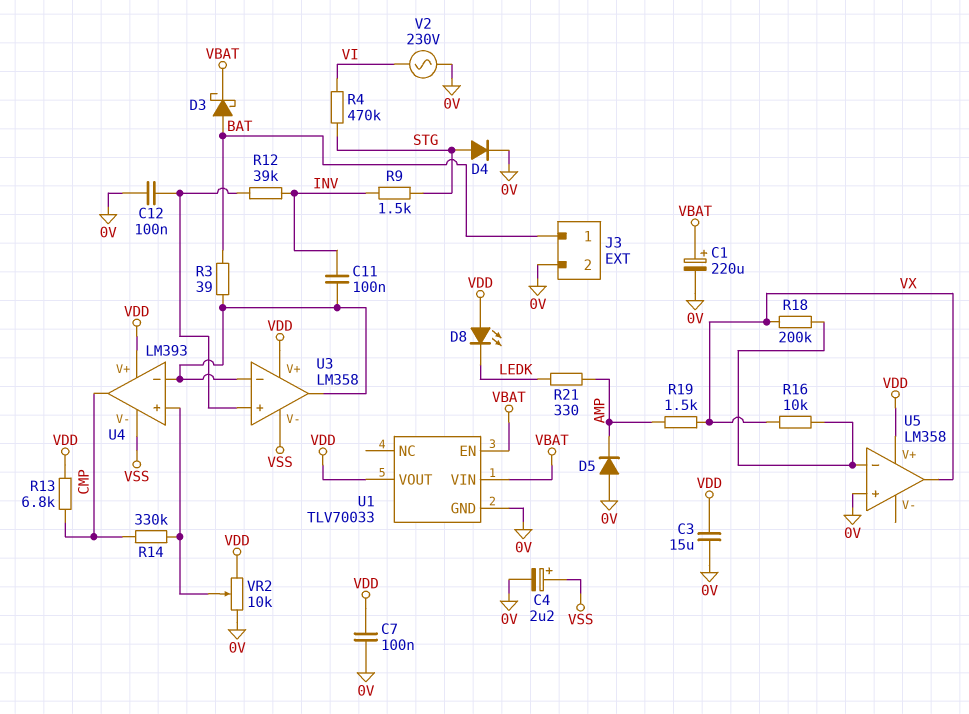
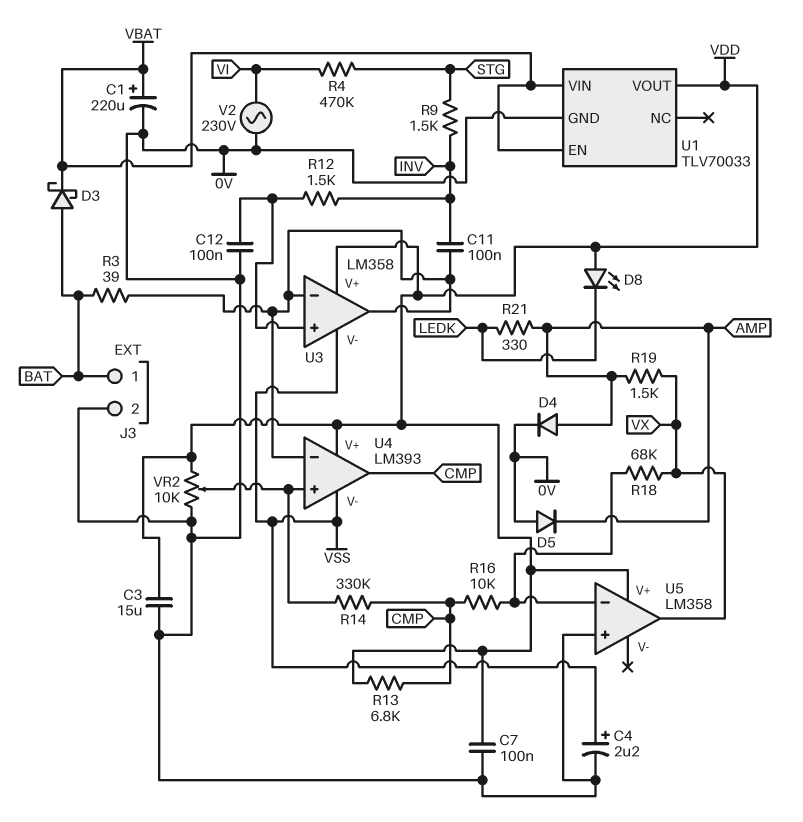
D4: diode (A STG, K 0V) -> diode (A AMP, K 0V)
R12: 39k (INV, U3/in+) -> 1.5k (INV, U3/in+)
R16: 10k (U5/in-, VX) -> 10k (CMP, U5/in-)
R18: 200k (U5/in-, VX) -> 68k (U5/in-, VX)

